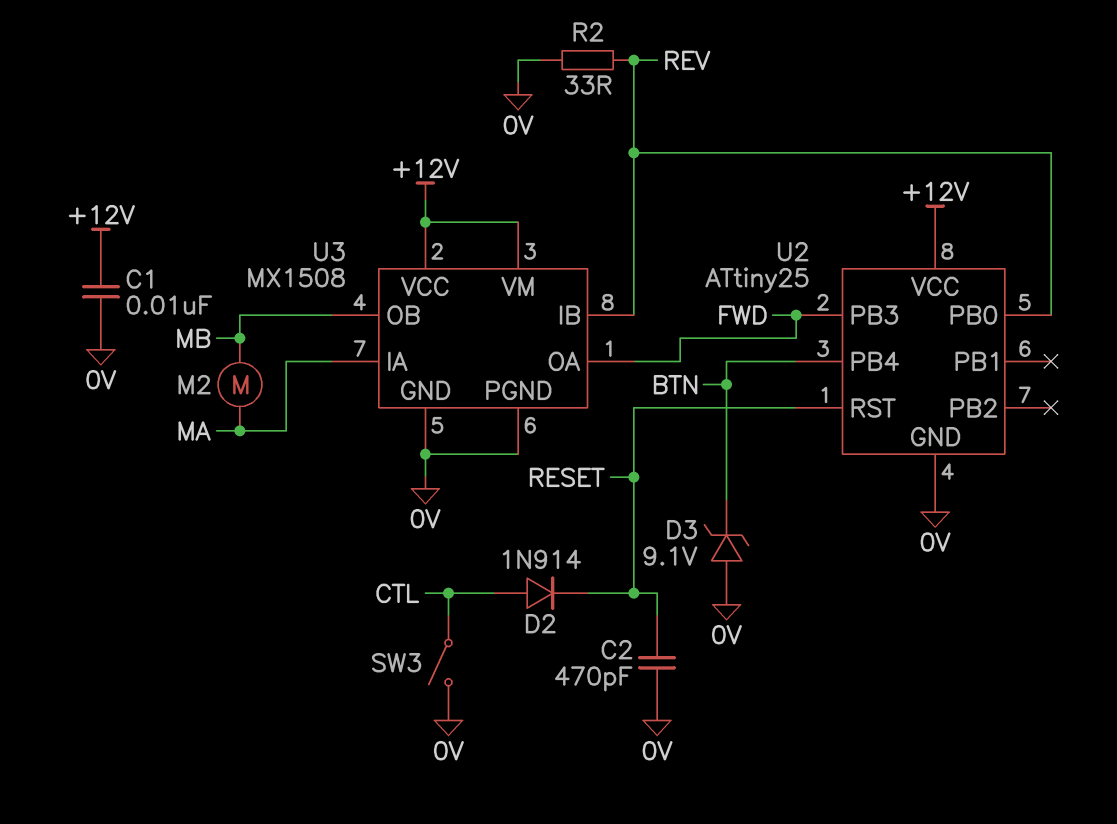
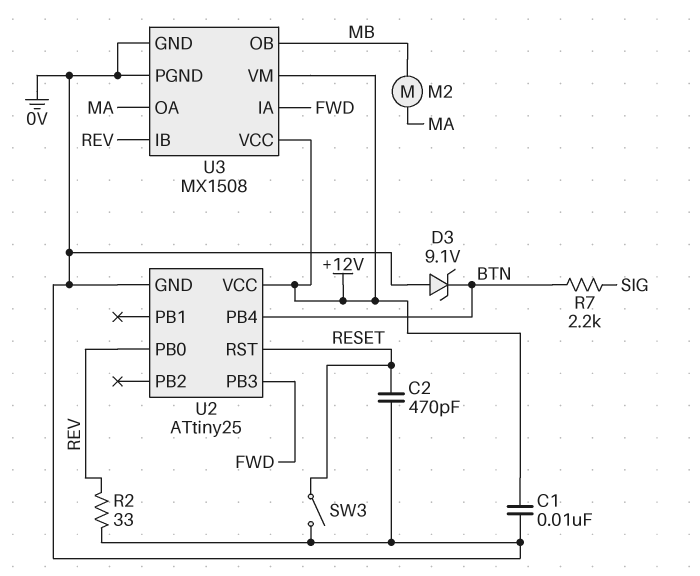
D2: diode 1N914 (A CTL, K RESET) -> none
R7: none -> 2.2k (BTN, SIG)
SW3: switch (0V, CTL) -> switch (0V, RESET)
U3 pin IA: MA -> FWD
U3 pin OA: FWD -> MA

